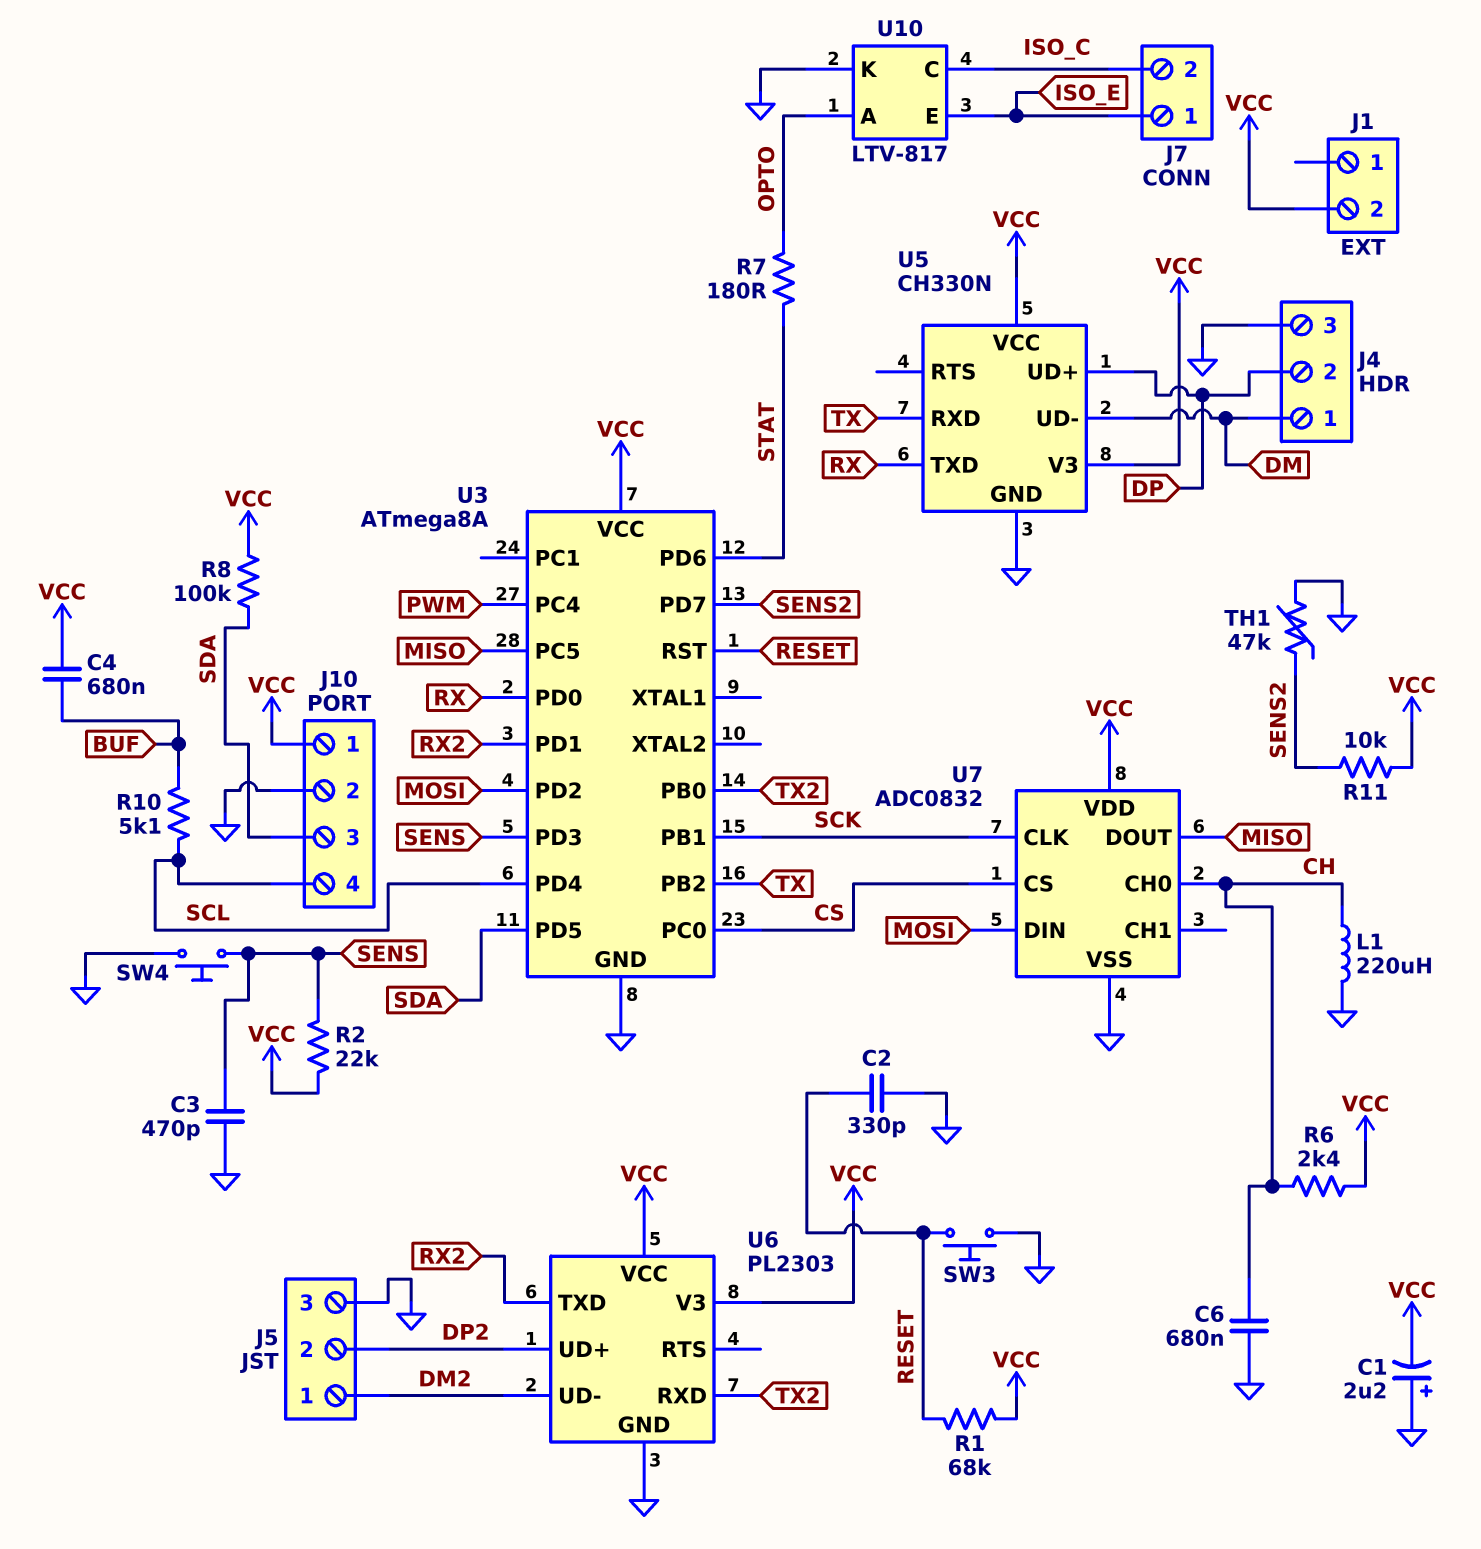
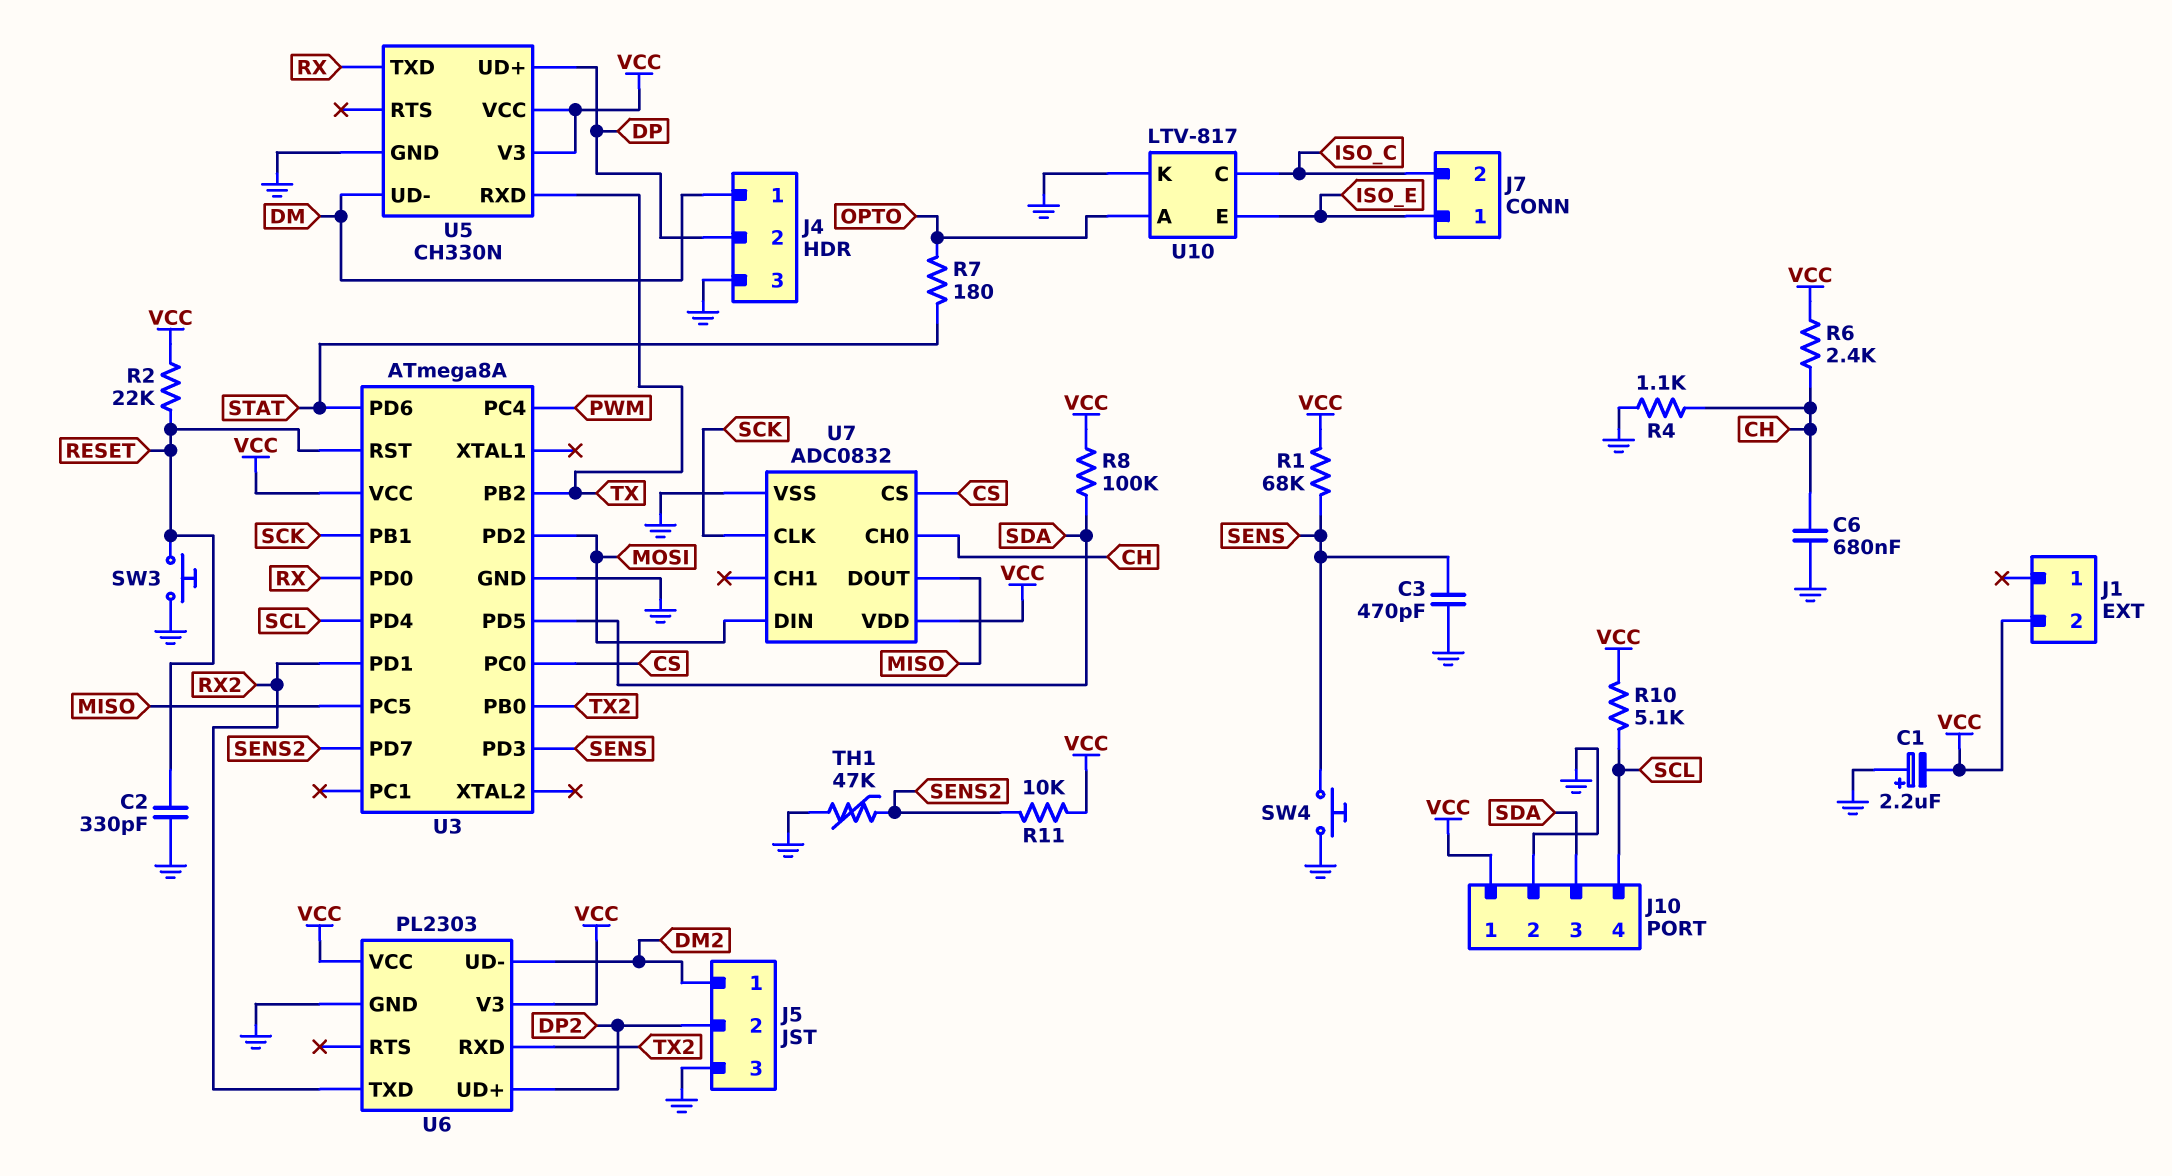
C4: 680nF (BUF, VCC) -> none
L1: 220uH (CH, GND) -> none
R1: 68k (RESET, VCC) -> 68k (SENS, VCC)
R2: 22k (SENS, VCC) -> 22k (RESET, VCC)
R4: none -> 1.1k (CH, GND)
R10: 5.1k (BUF, SCL) -> 5.1k (SCL, VCC)

